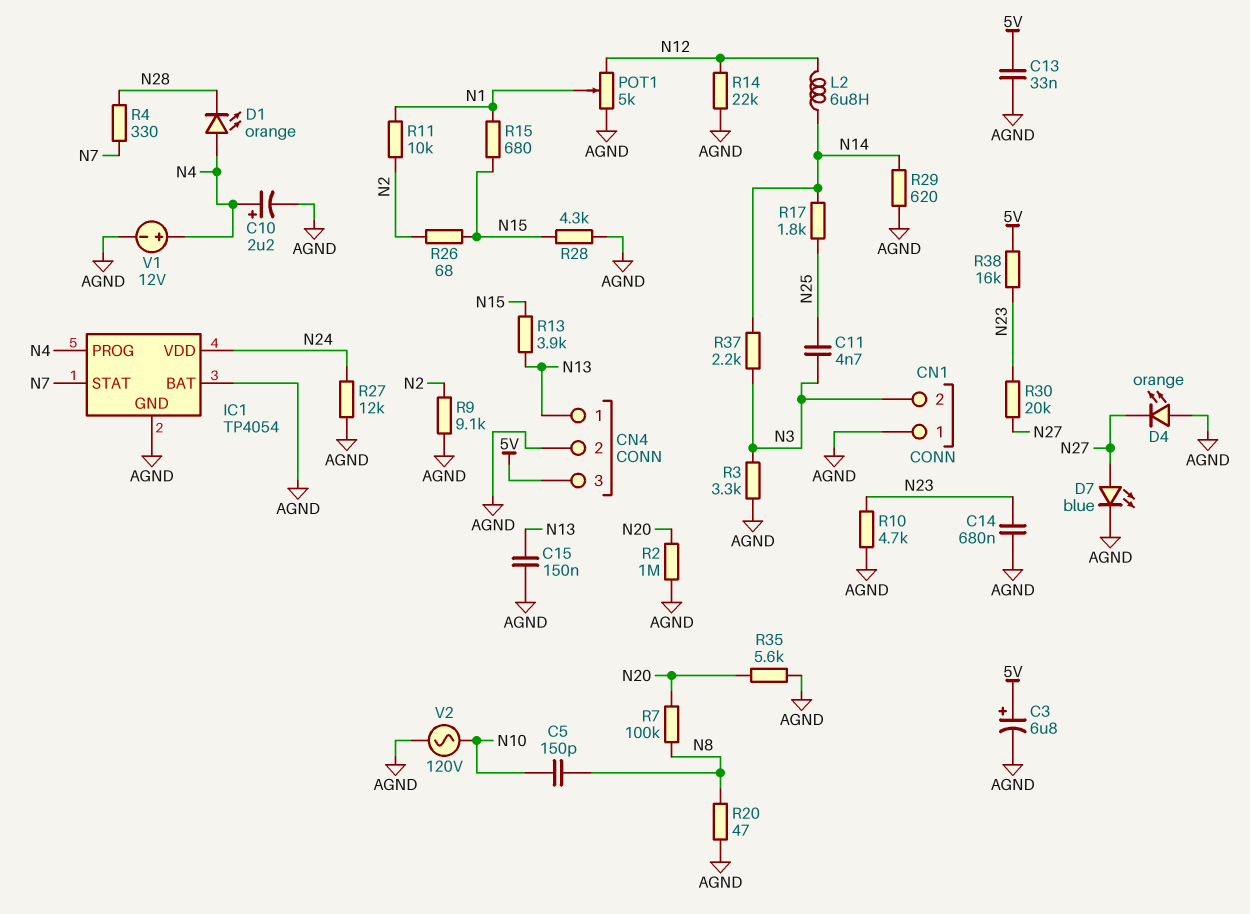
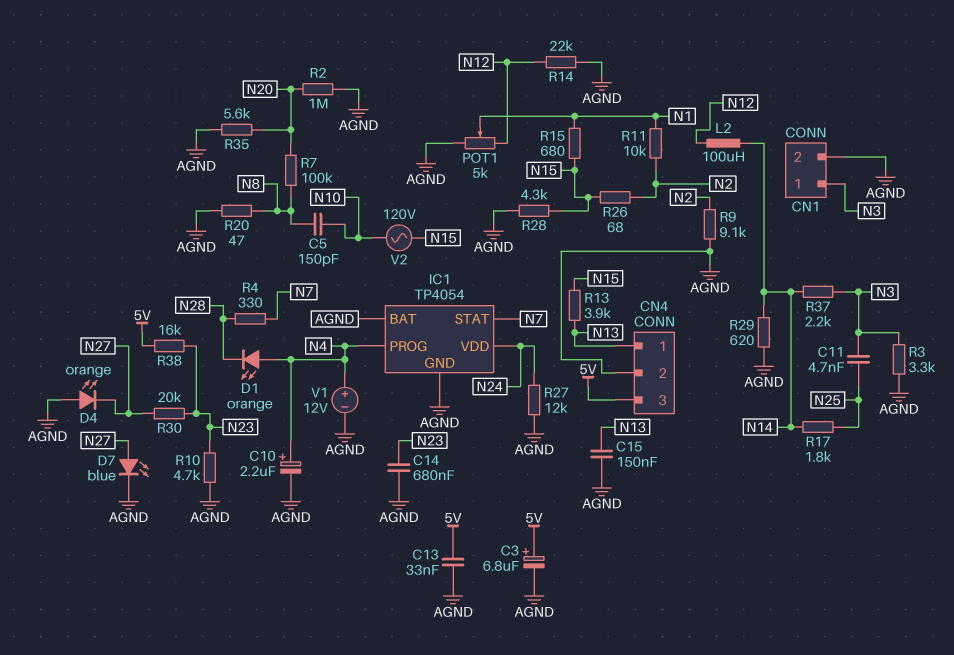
CN1 pin 1: AGND -> N3
CN1 pin 2: N3 -> AGND
L2: 6.8uH (N12, N14) -> 100uH (N12, N14)
V2: AC 120V (AGND, N10) -> AC 120V (N10, N15)

